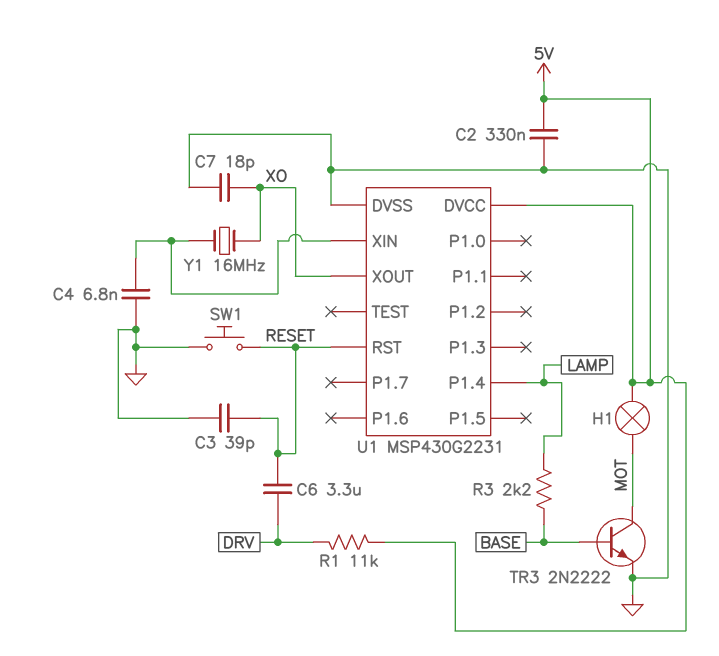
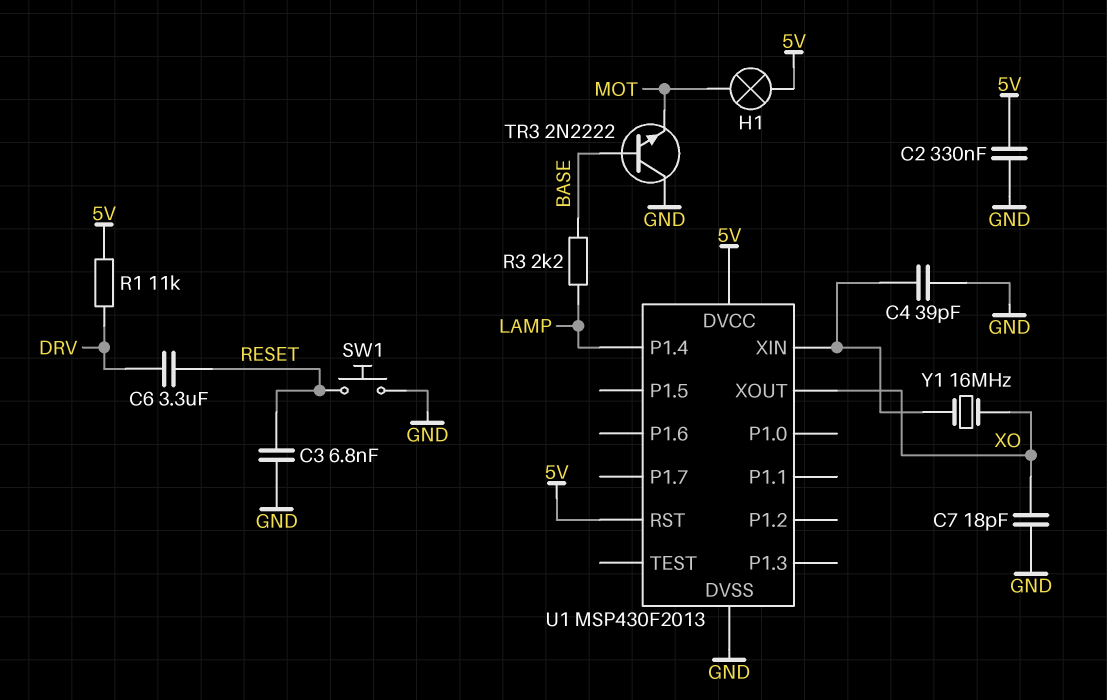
C3: 39pF (GND, RESET) -> 6.8nF (GND, RESET)
C4: 6.8nF (GND, U1/XIN) -> 39pF (GND, U1/XIN)
TR3: NPN 2N2222 (B BASE, C MOT, E GND) -> NPN 2N2222 (B BASE, C GND, E MOT)
U1: MSP430G2231 -> MSP430F2013
U1 pin RST: RESET -> 5V

